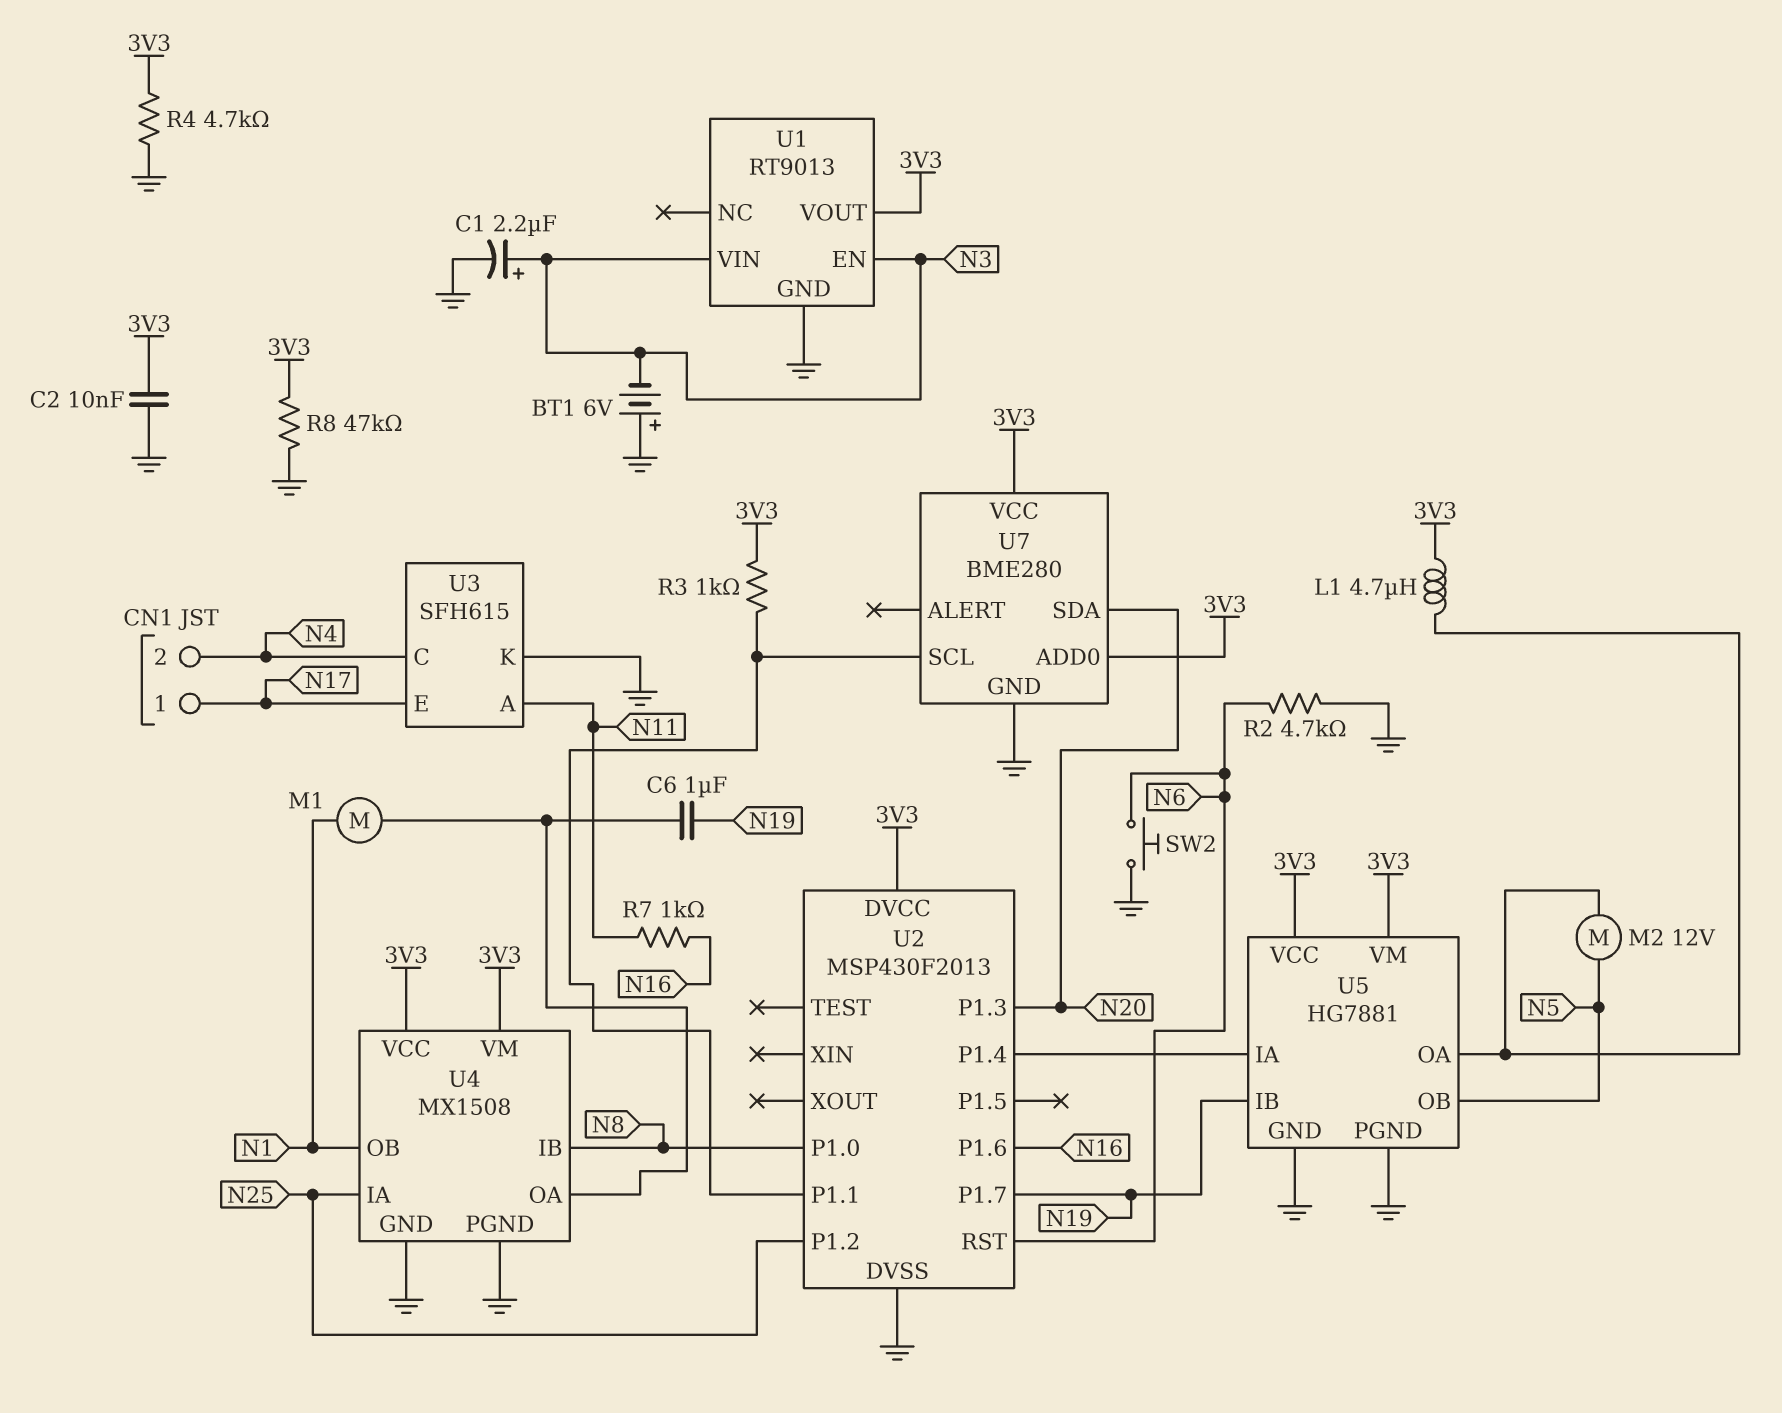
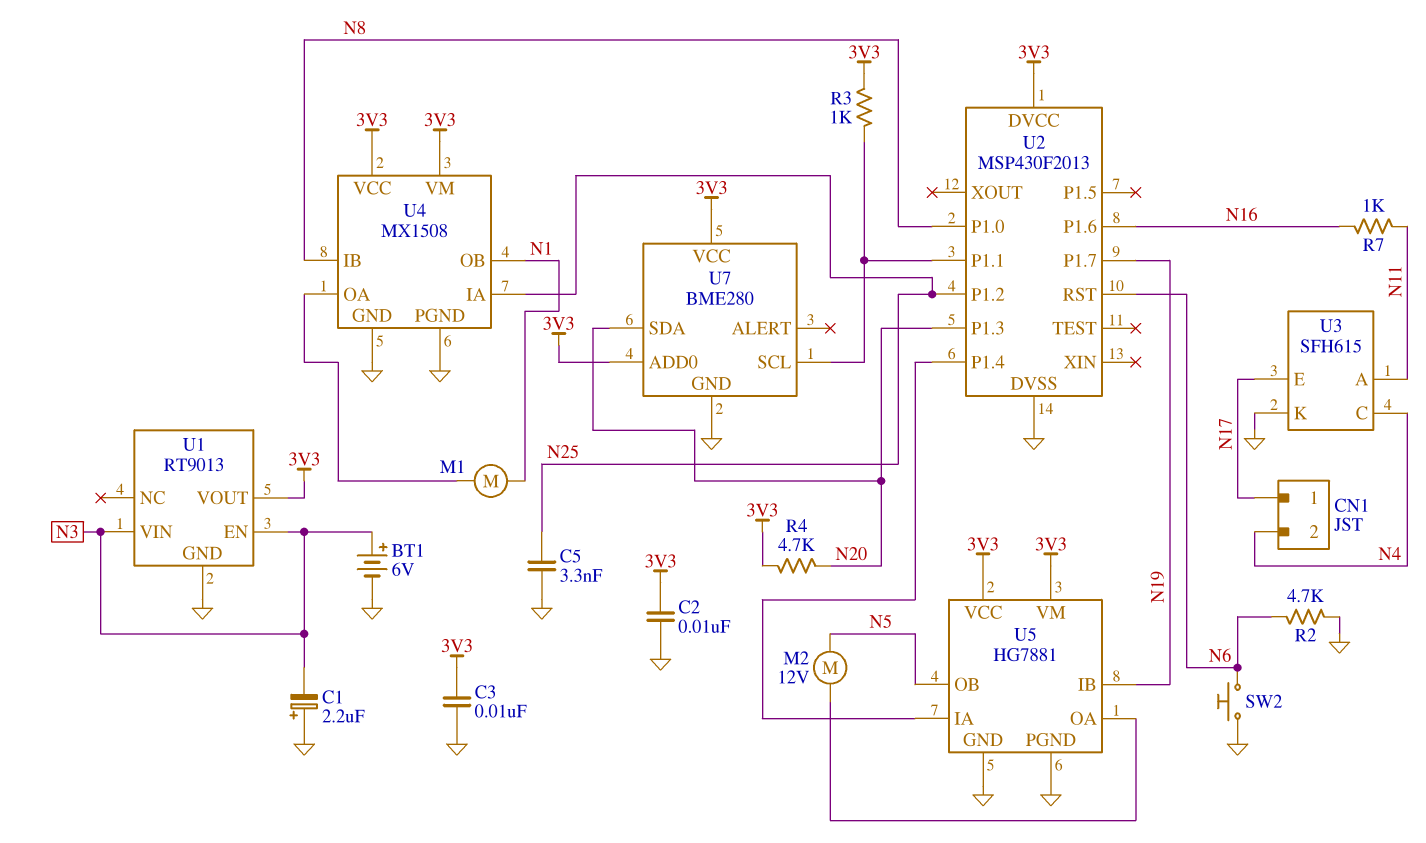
BT1: 6V (plus GND, minus N3) -> 6V (plus N3, minus GND)
C1: 2.2uF (plus N3, minus GND) -> 2.2uF (plus GND, minus N3)
C3: none -> 10nF (3V3, GND)
C5: none -> 3.3nF (GND, N25)
C6: 1uF (N19, U4/OA) -> none
L1: 4.7uH (3V3, U5/OA) -> none
R4: 4.7k (3V3, GND) -> 4.7k (3V3, N20)
R8: 47k (3V3, GND) -> none

